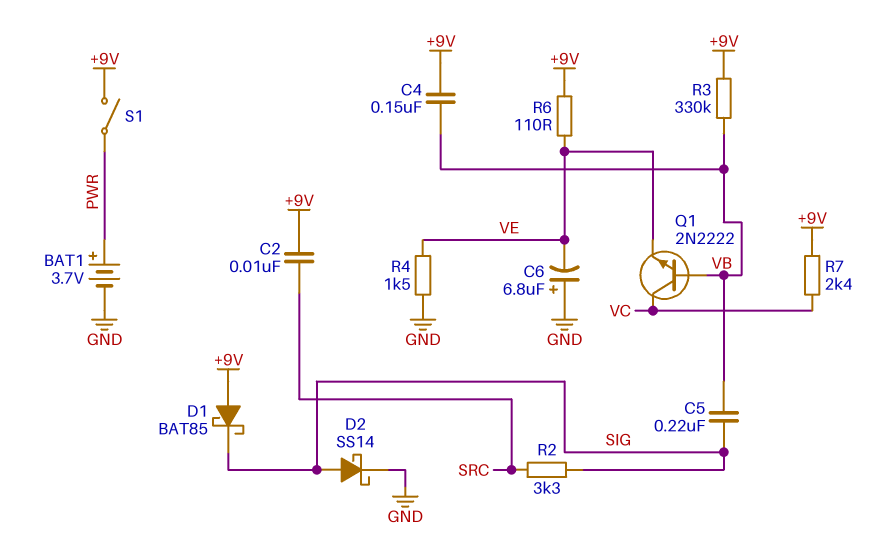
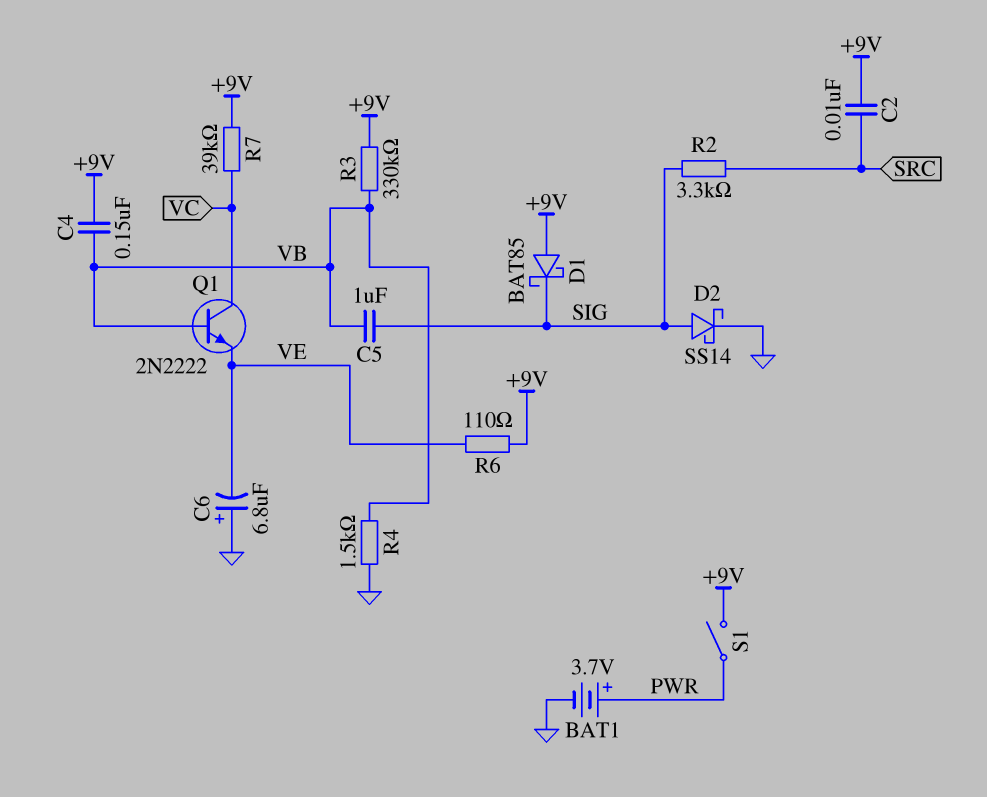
C5: 220nF (SIG, VB) -> 1uF (SIG, VB)
R4: 1.5k (GND, VE) -> 1.5k (GND, VB)
R7: 2.4k (+9V, VC) -> 39k (+9V, VC)

